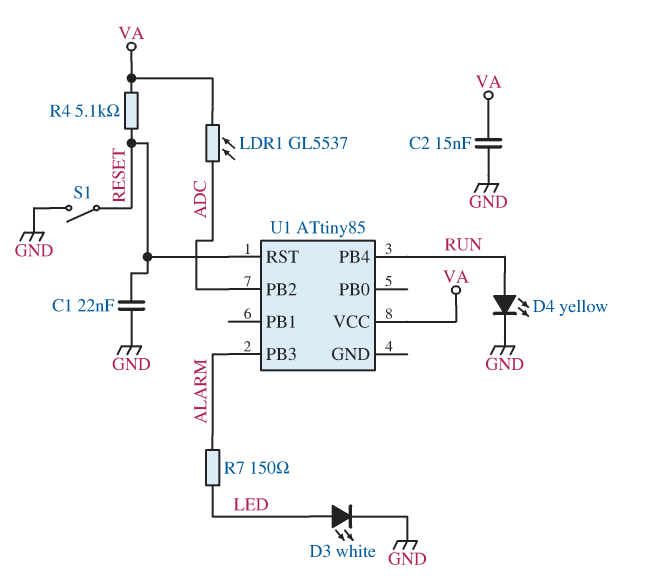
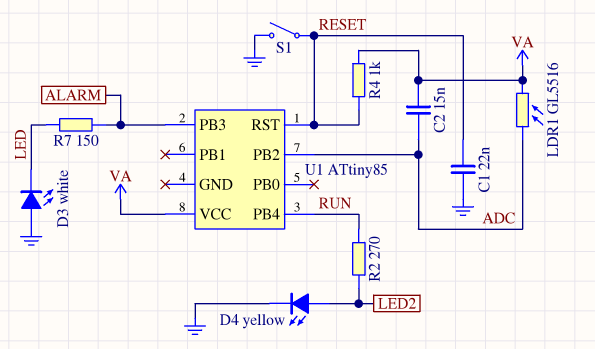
C2: 15nF (GND, VA) -> 15nF (ADC, VA)
D3: LED white (A LED, K GND) -> LED white (A GND, K LED)
D4: LED yellow (A RUN, K GND) -> LED yellow (A LED2, K GND)
LDR1: GL5537 (ADC, VA) -> GL5516 (ADC, VA)
R2: none -> 270 (LED2, RUN)
R4: 5.1k (RESET, VA) -> 1k (RESET, VA)

